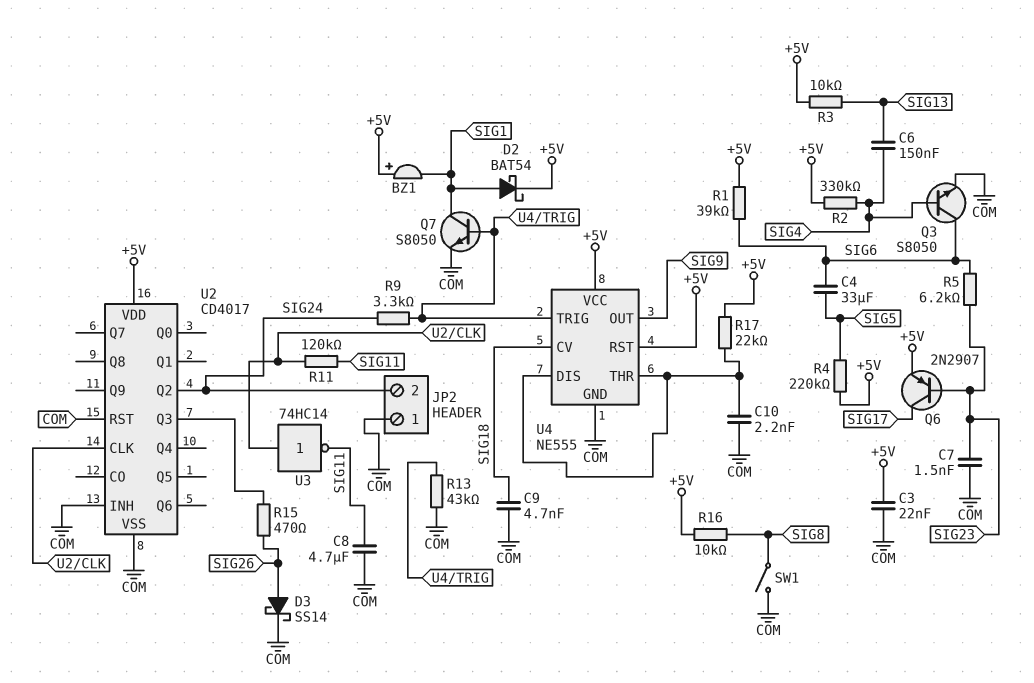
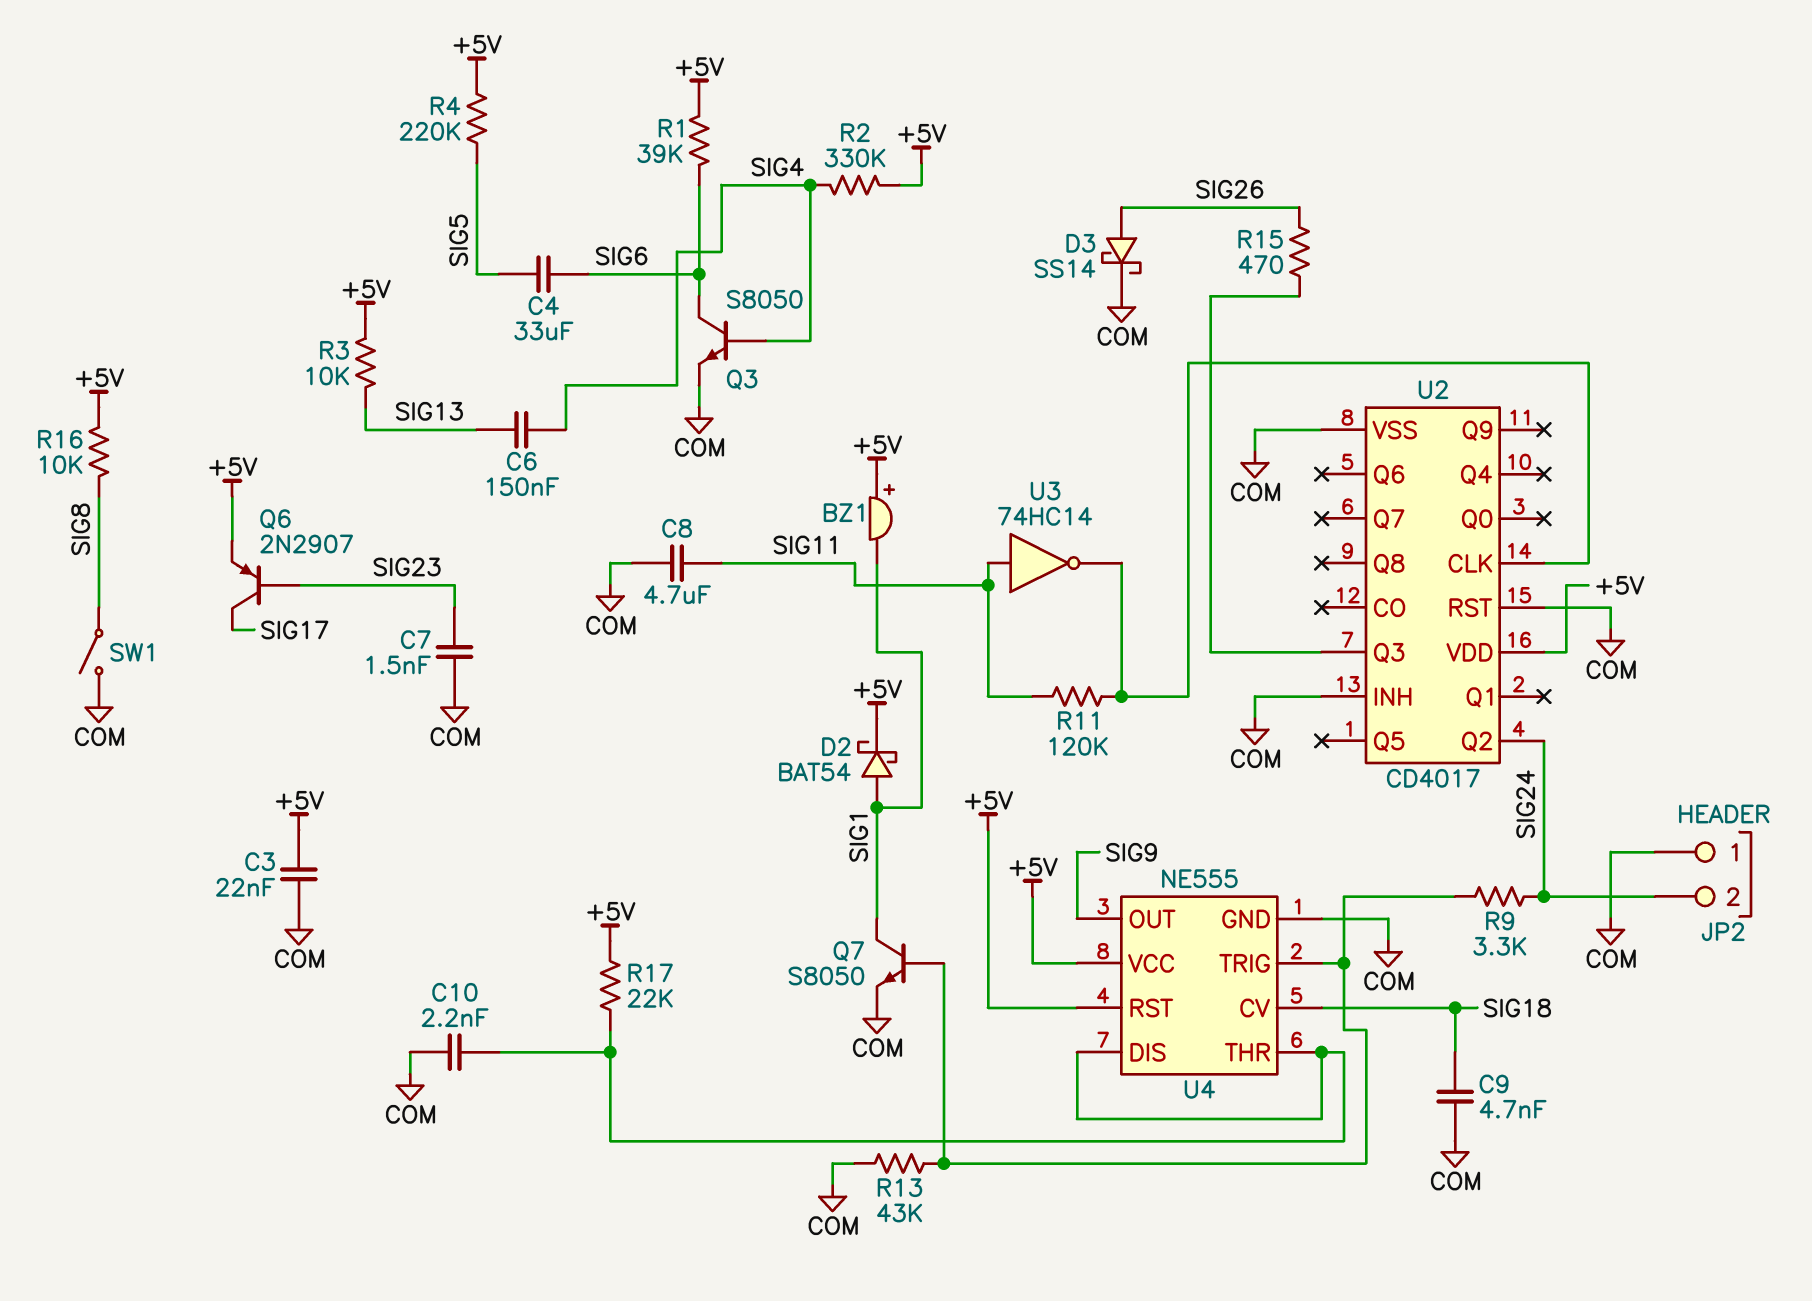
R5: 6.2k (SIG6, SIG23) -> none
U3: NOT 74HC14 (in U2/CLK, out SIG11) -> NOT 74HC14 (in SIG11, out U2/CLK)

